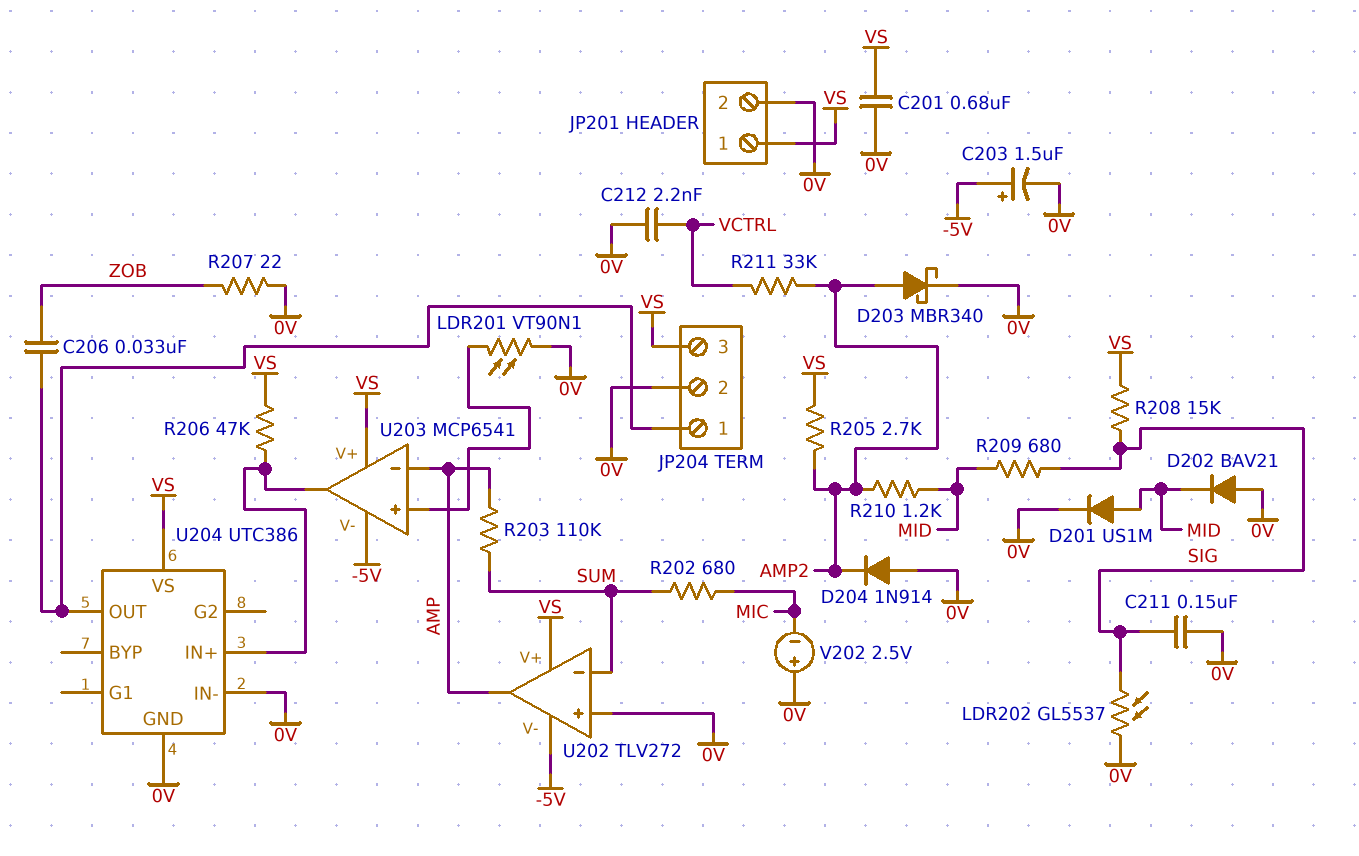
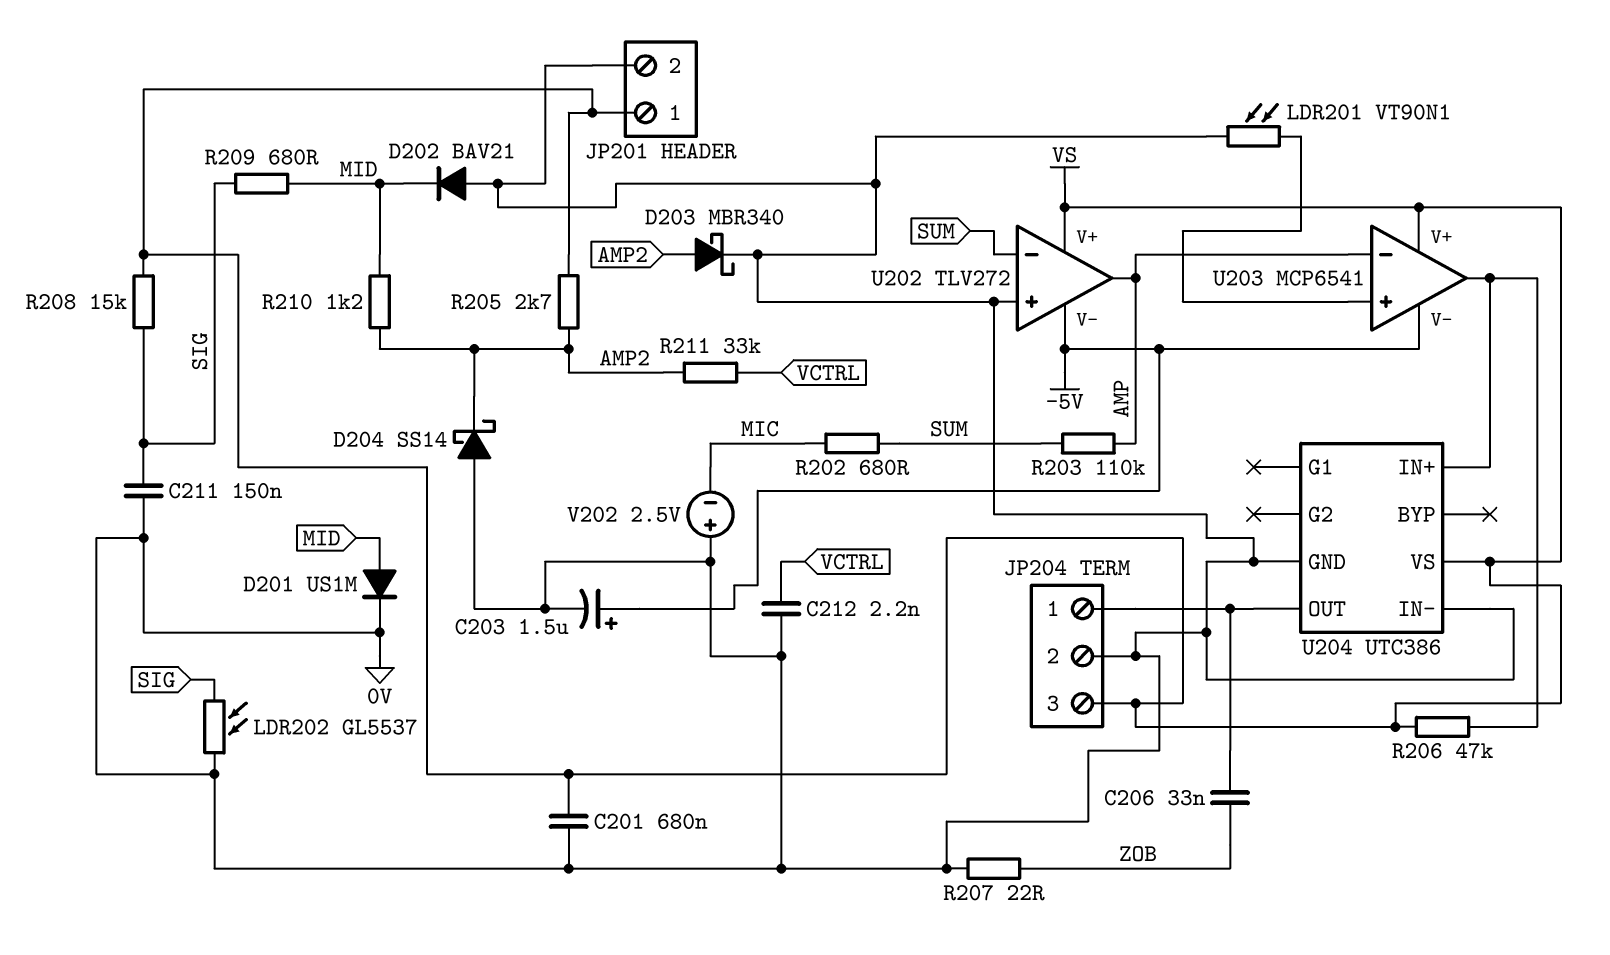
D204: diode 1N914 (A 0V, K AMP2) -> schottky SS14 (A 0V, K AMP2)

